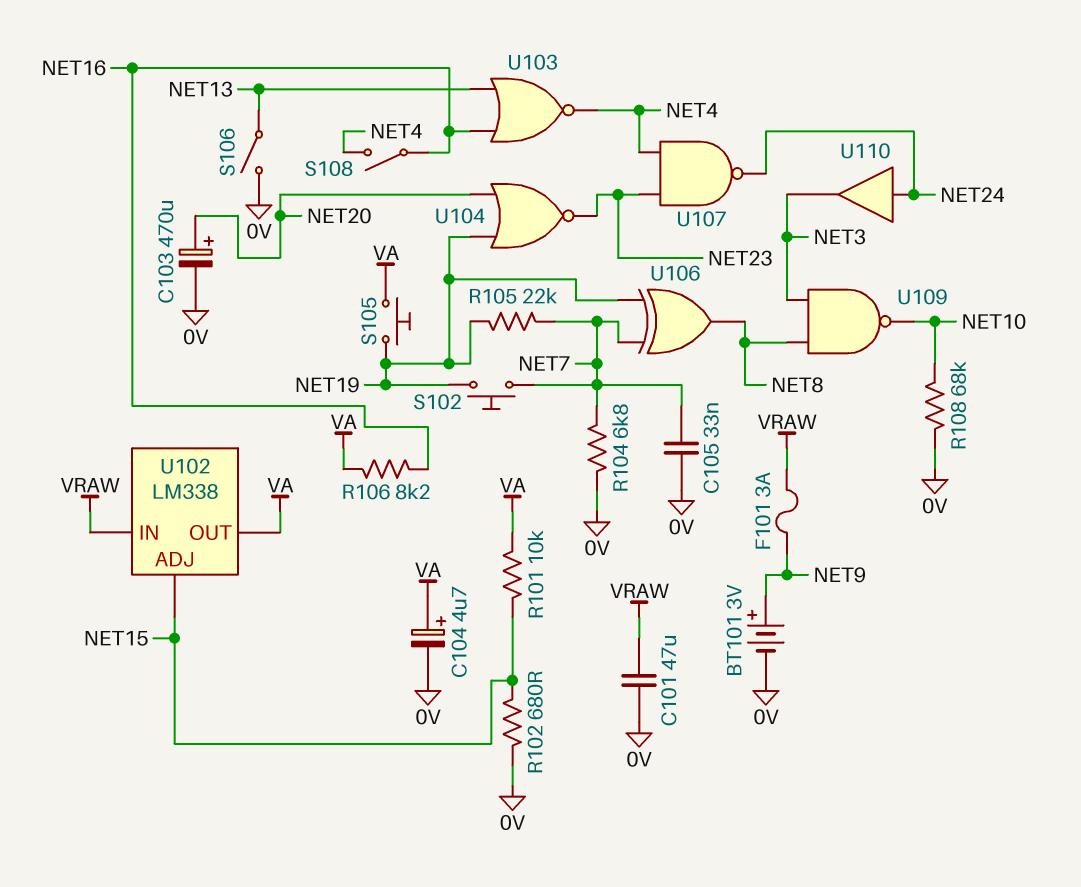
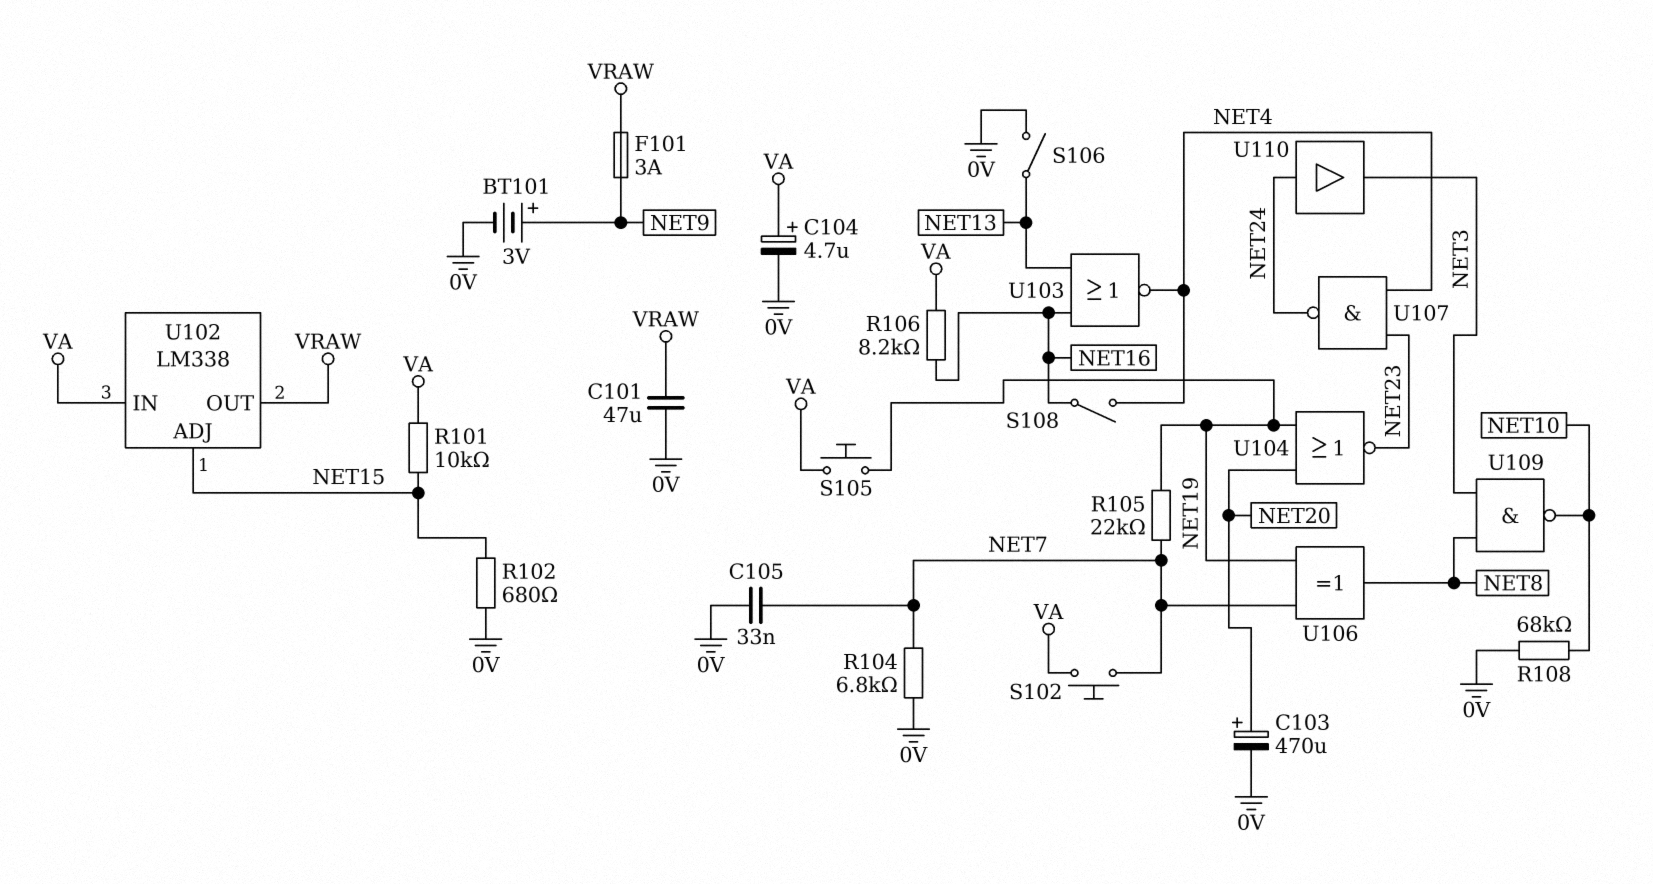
S102: button (NET7, NET19) -> button (NET7, VA)
U102 pin IN: VRAW -> VA
U102 pin OUT: VA -> VRAW

